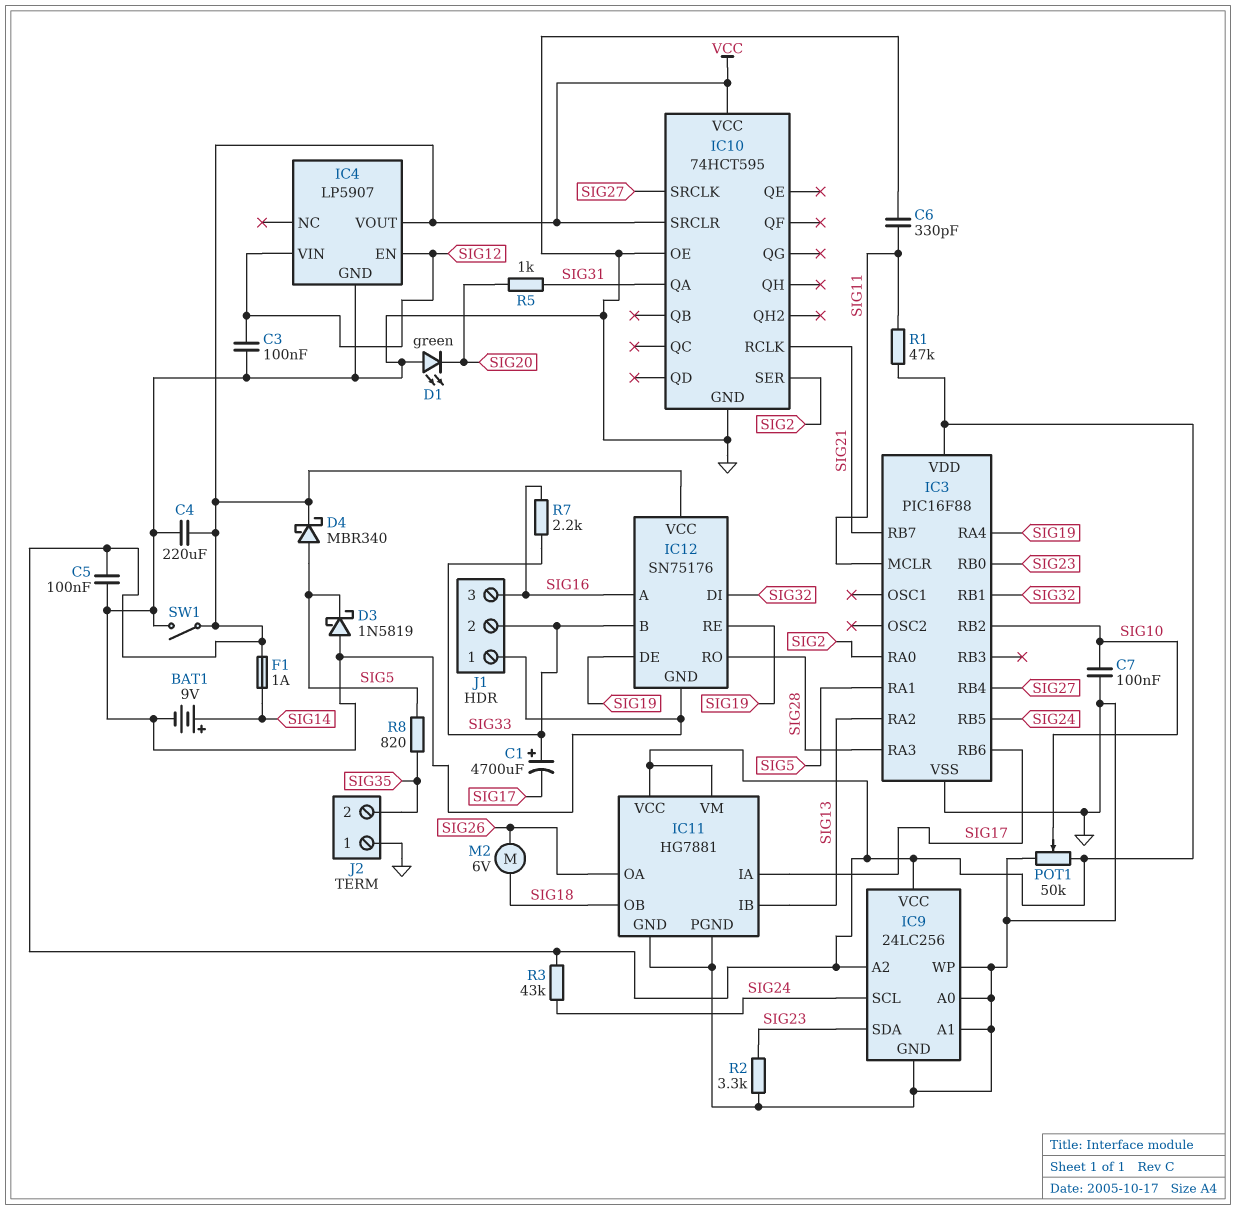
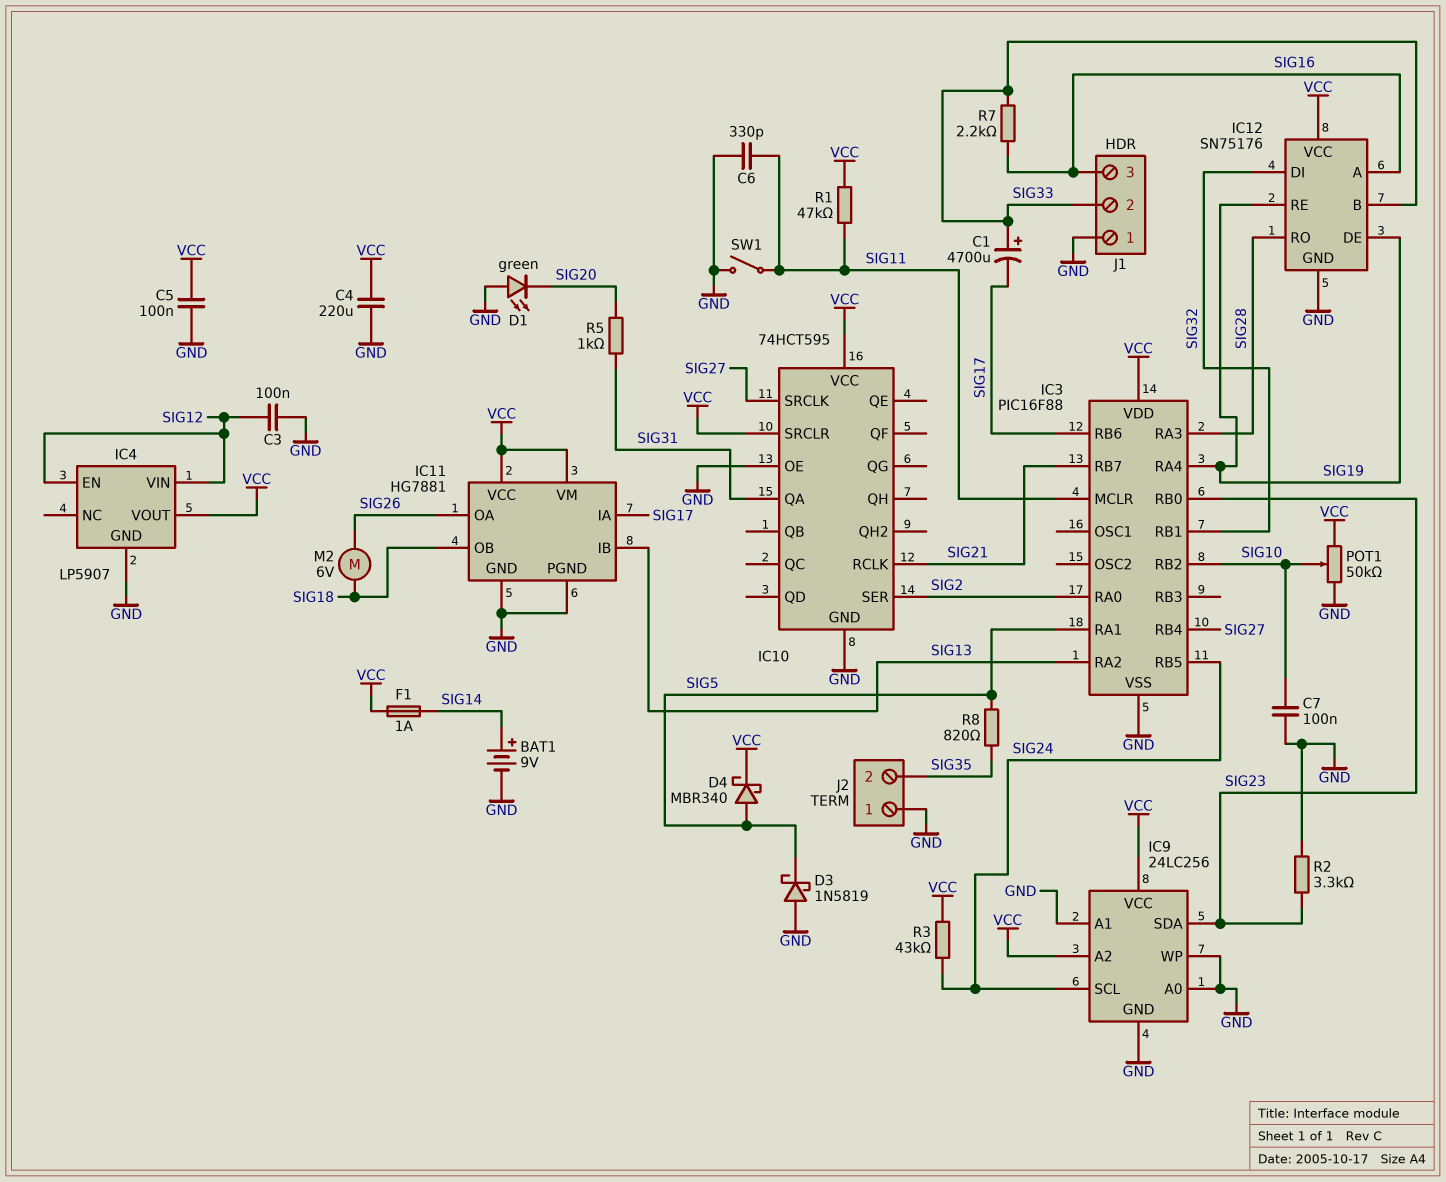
SW1: switch (GND, VCC) -> switch (GND, SIG11)

